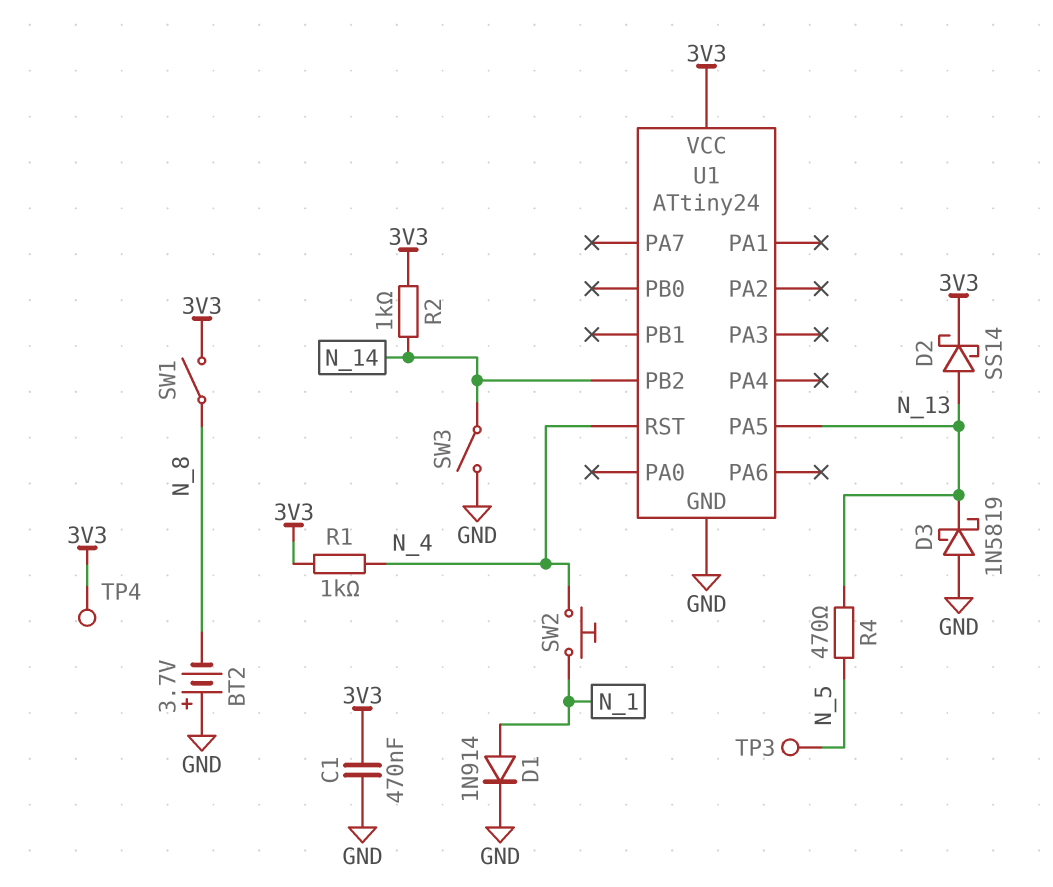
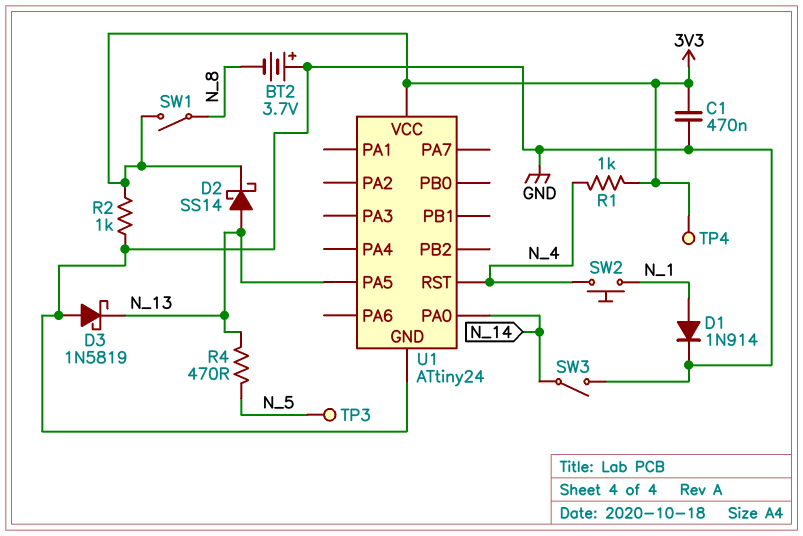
R2: 1k (3V3, N_14) -> 1k (3V3, GND)
U1 pin PA0: none -> N_14
U1 pin PB2: N_14 -> none

